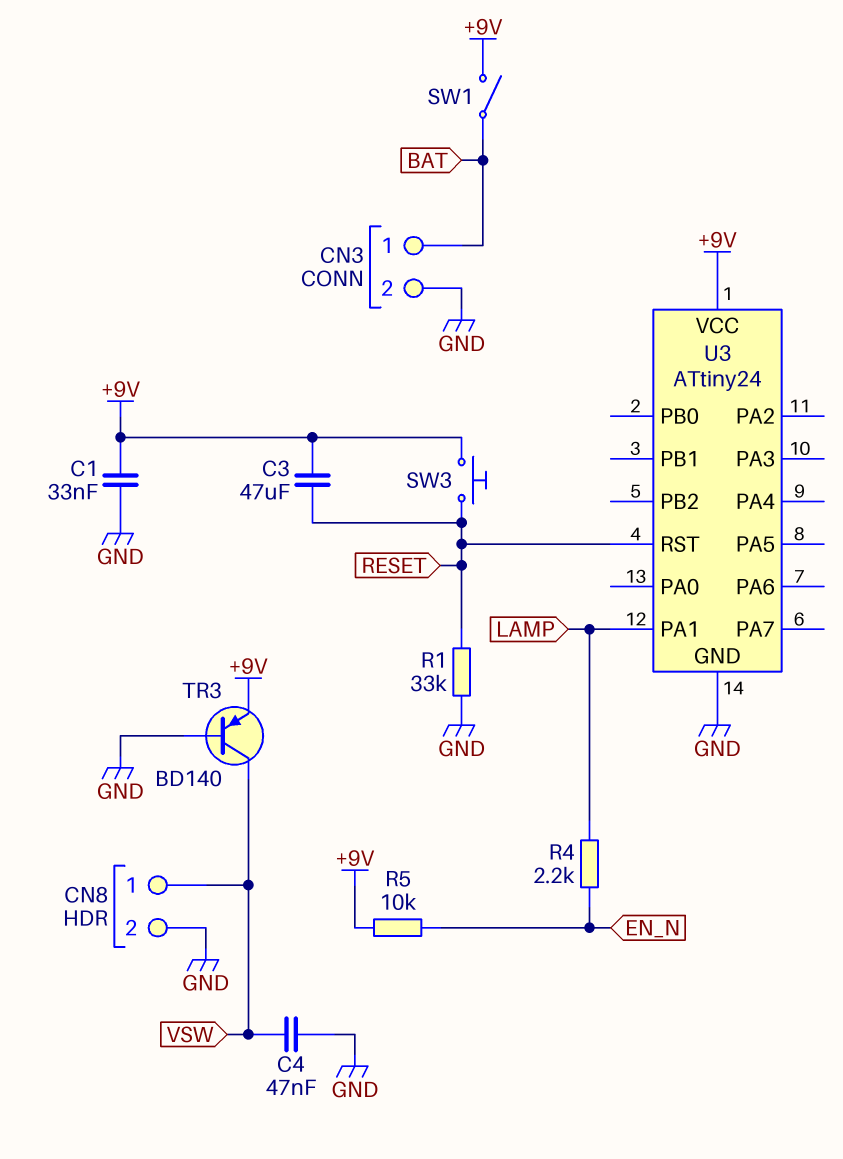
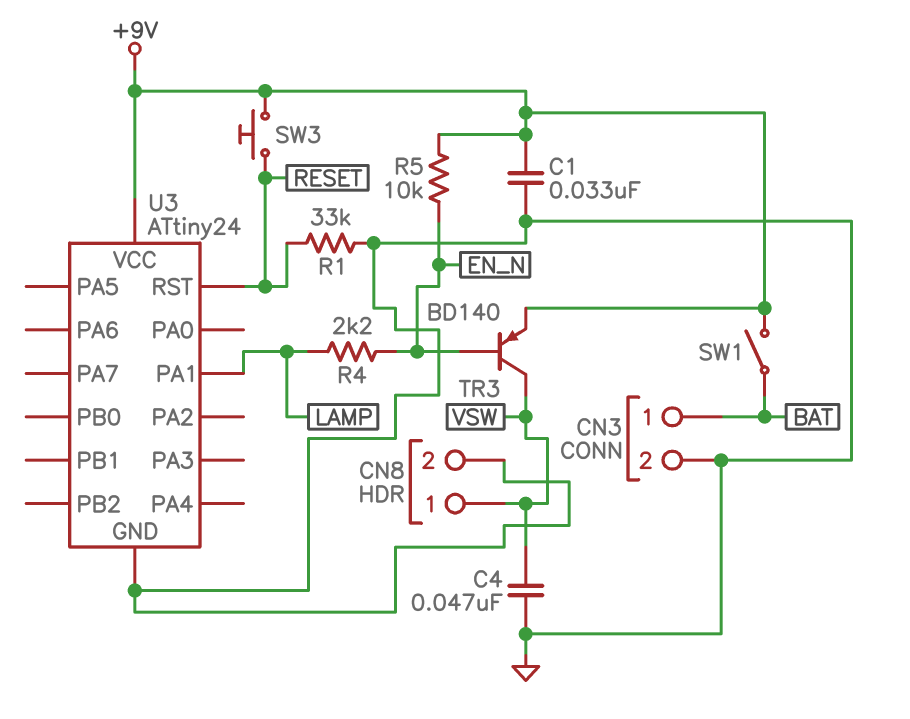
C3: 47uF (+9V, RESET) -> none
TR3: PNP BD140 (B GND, C VSW, E +9V) -> PNP BD140 (B EN_N, C VSW, E +9V)

